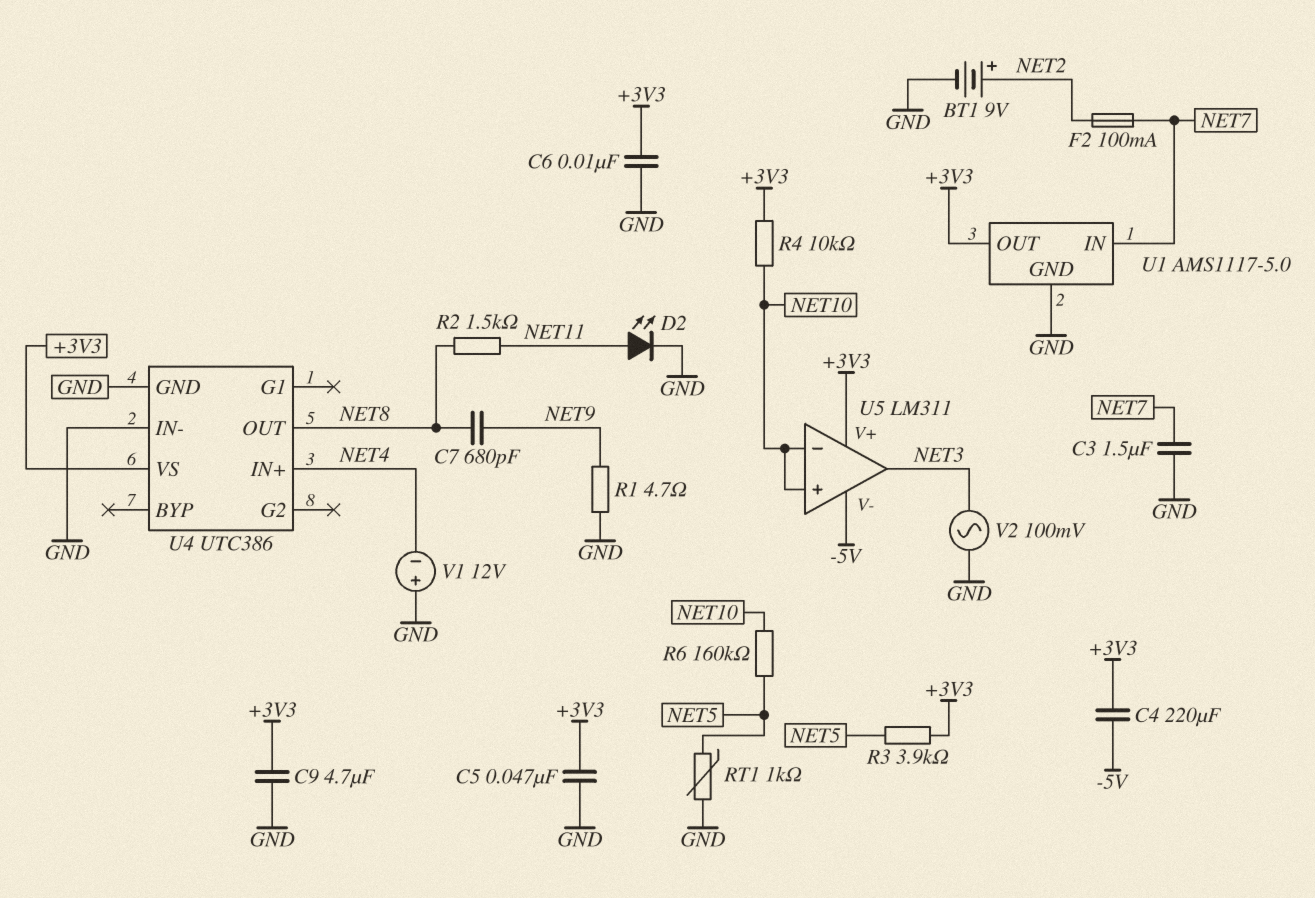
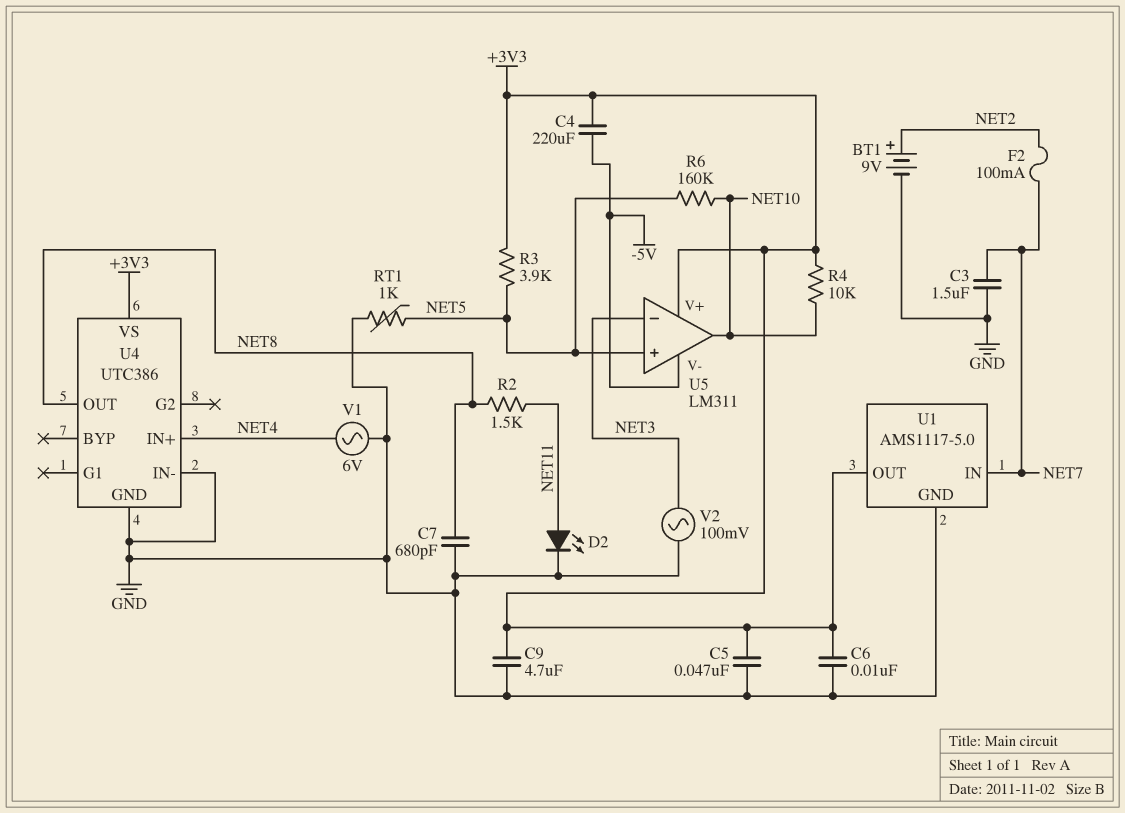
C7: 680pF (NET8, NET9) -> 680pF (GND, NET8)
R1: 4.7 (GND, NET9) -> none
U5 pin in+: NET10 -> NET5
U5 pin in-: NET10 -> NET3
U5 pin out: NET3 -> NET10
V1: 12V (plus GND, minus NET4) -> AC 6V (GND, NET4)

